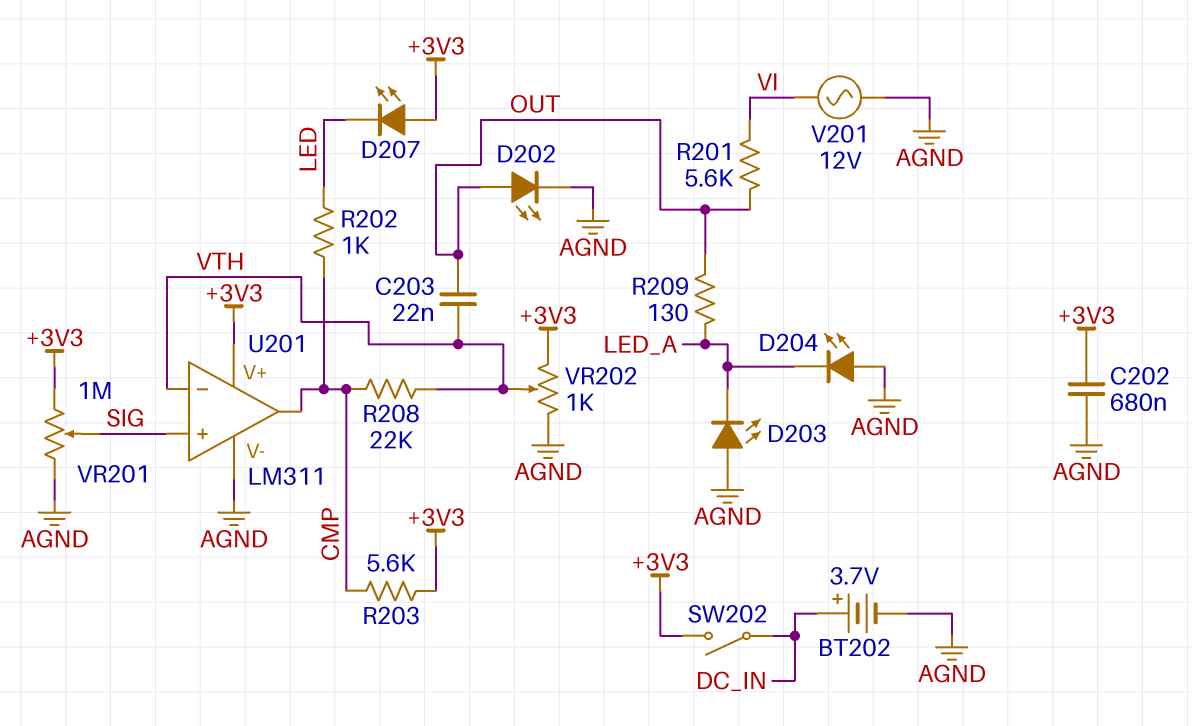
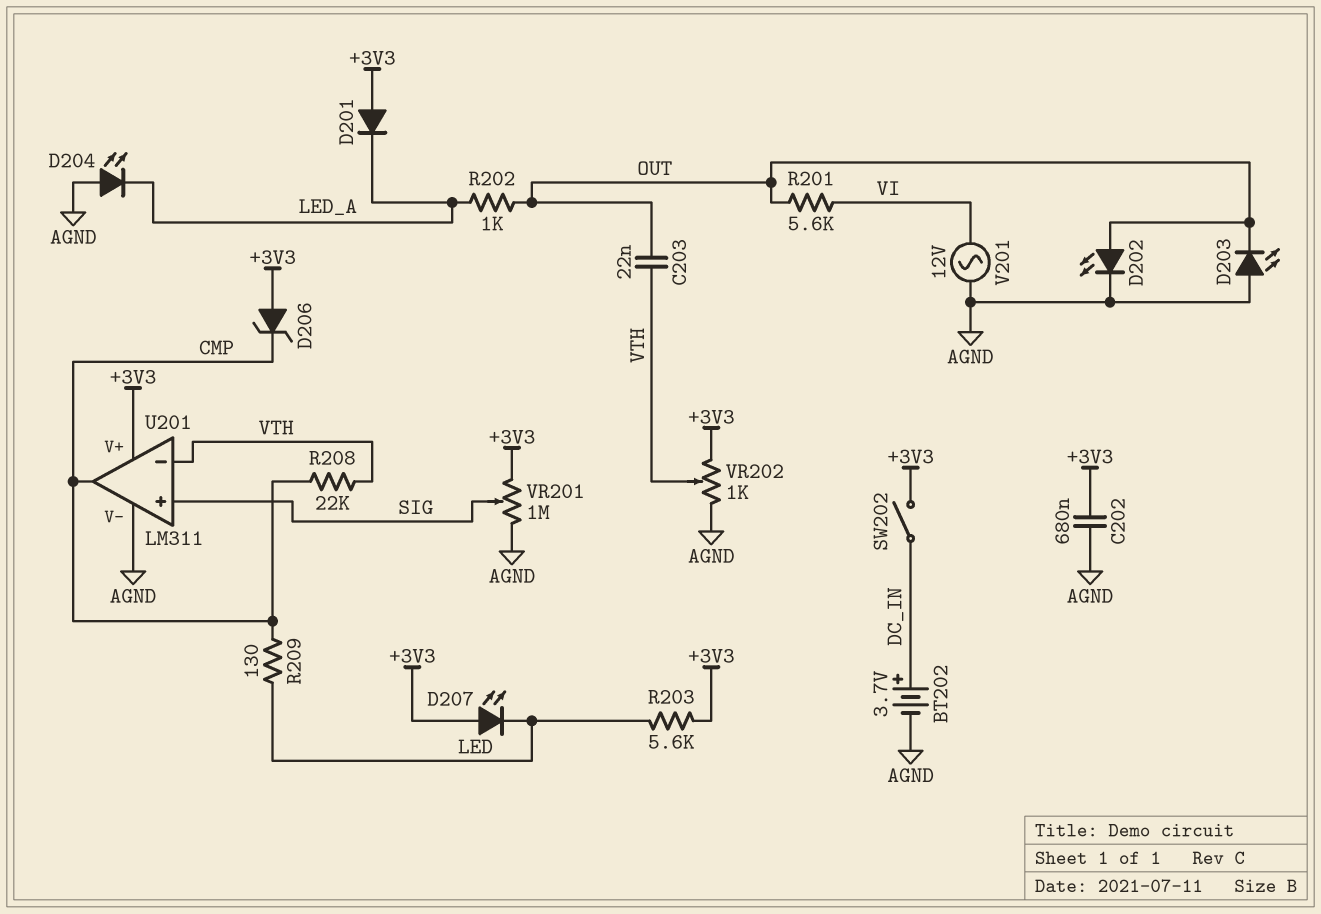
D201: none -> diode (A +3V3, K LED_A)
D203: LED (A AGND, K LED_A) -> LED (A AGND, K OUT)
D206: none -> zener (A +3V3, K CMP)
R202: 1k (CMP, LED) -> 1k (LED_A, OUT)
R203: 5.6k (+3V3, CMP) -> 5.6k (+3V3, LED)
R209: 130 (LED_A, OUT) -> 130 (CMP, LED)

